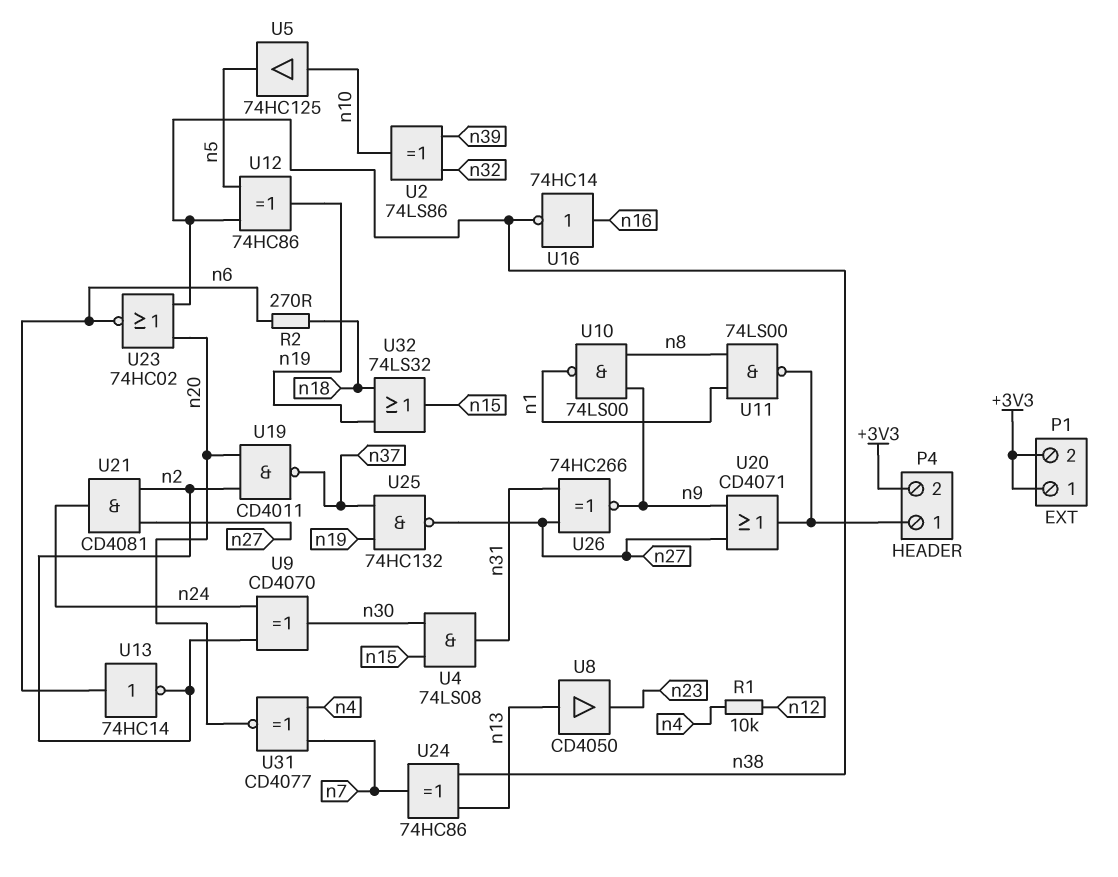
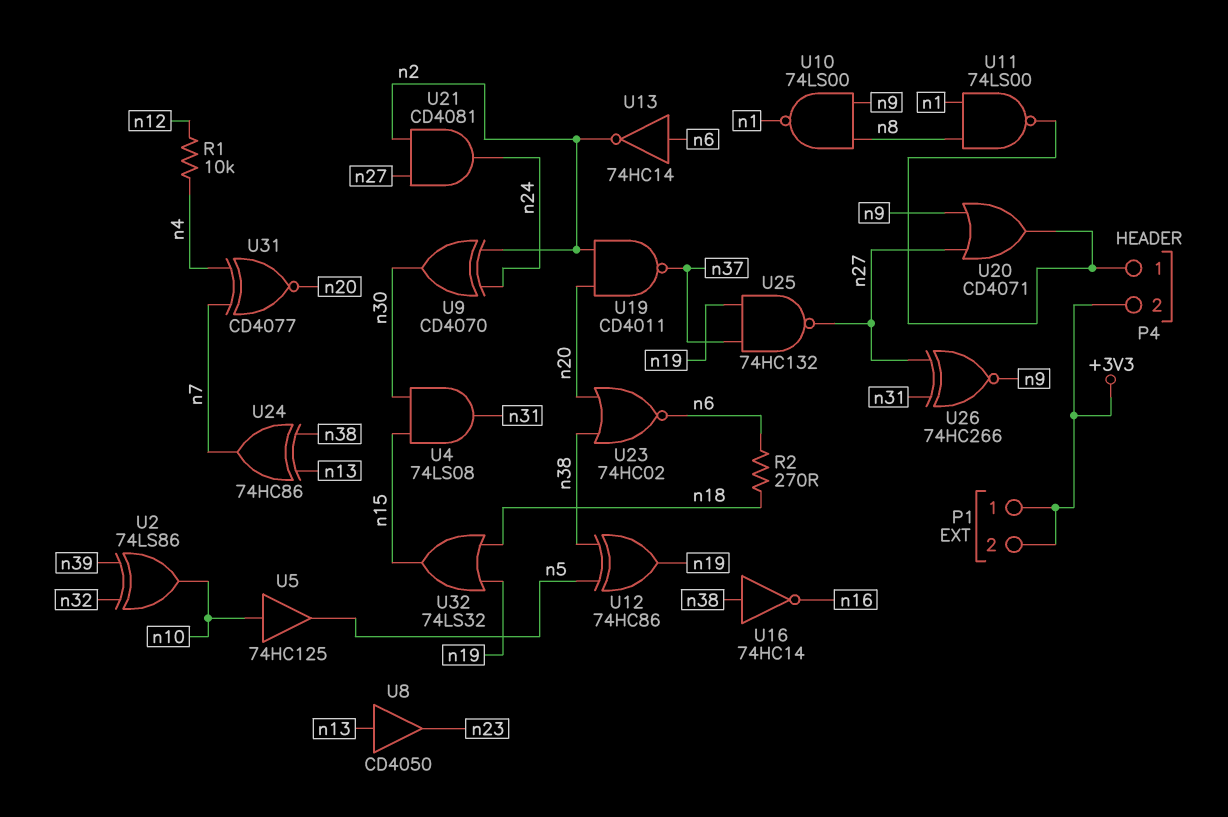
U16: NOT 74HC14 (in n16, out n38) -> NOT 74HC14 (in n38, out n16)

